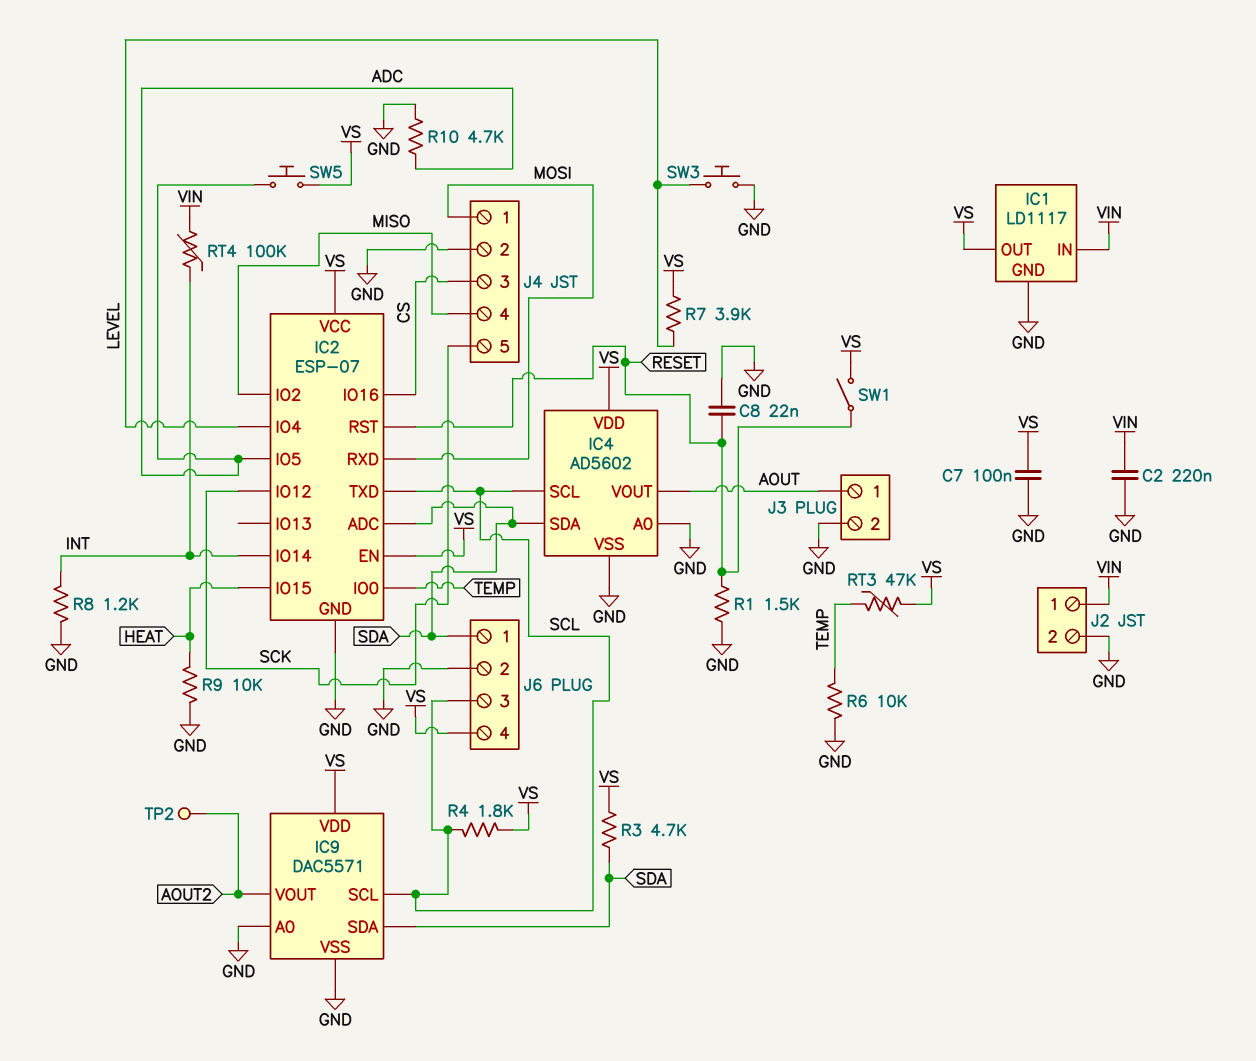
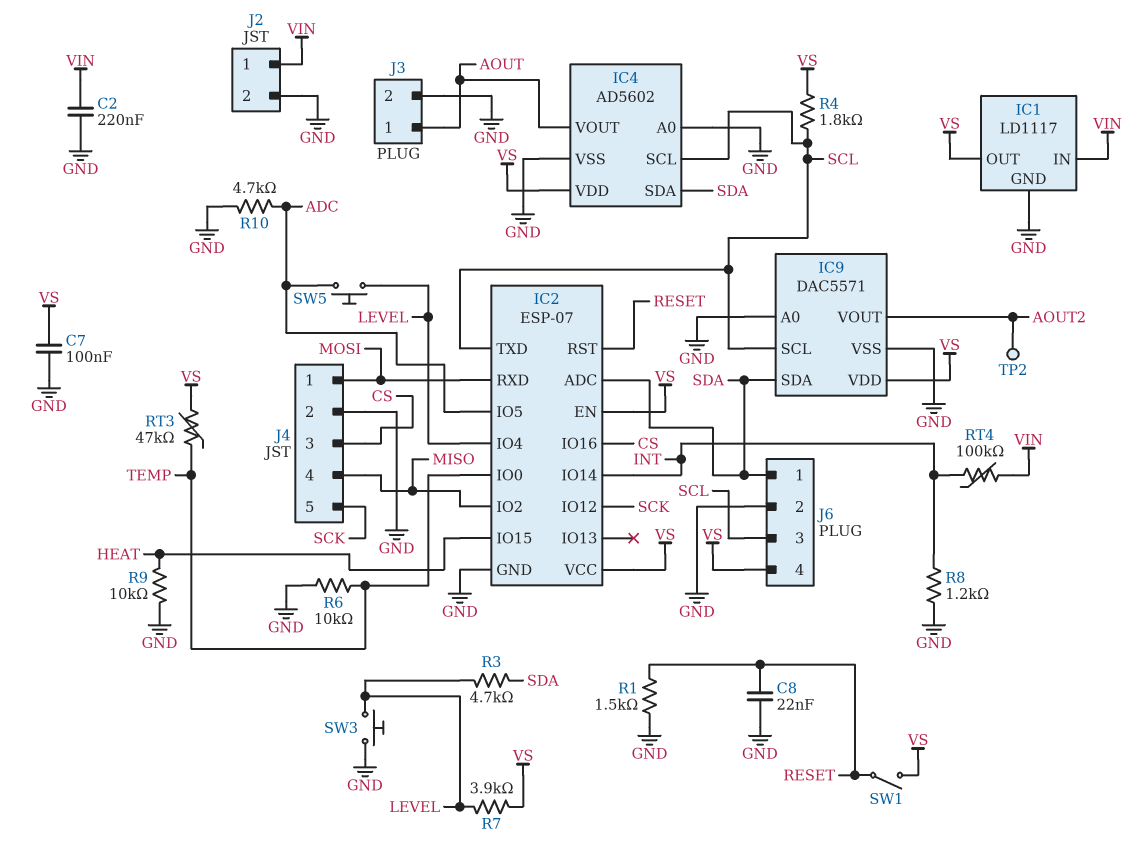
R3: 4.7k (SDA, VS) -> 4.7k (LEVEL, SDA)
SW5: button (ADC, VS) -> button (ADC, LEVEL)

